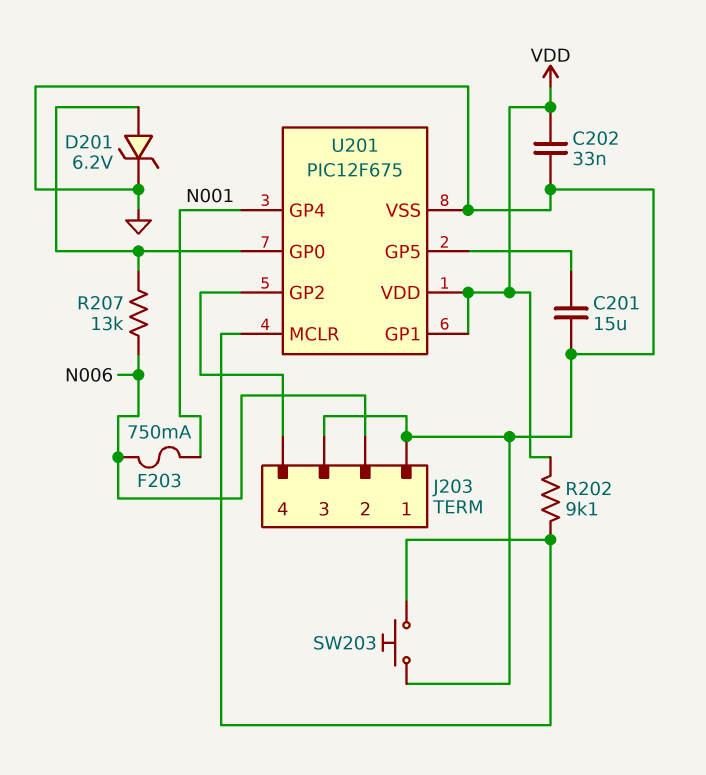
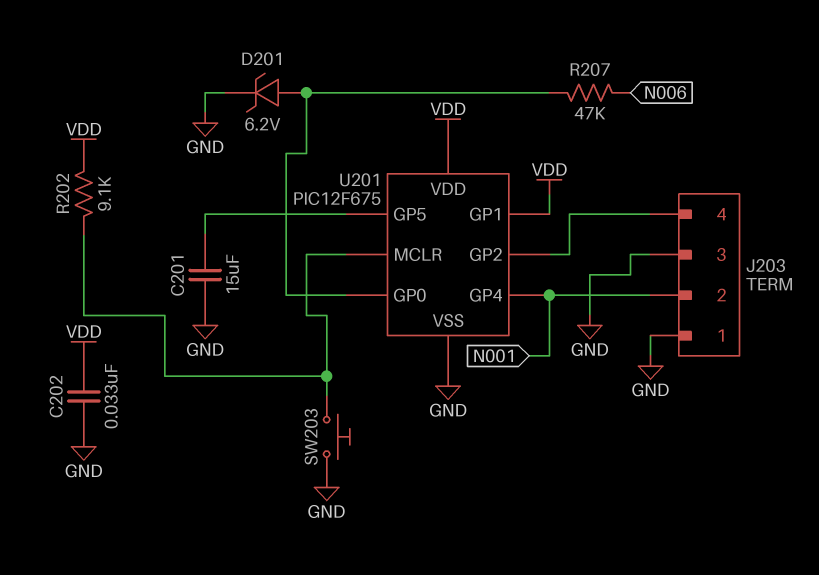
F203: 750mA (N001, N006) -> none
J203 pin 2: N006 -> N001
R207: 13k (N006, U201/GP0) -> 47k (N006, U201/GP0)

